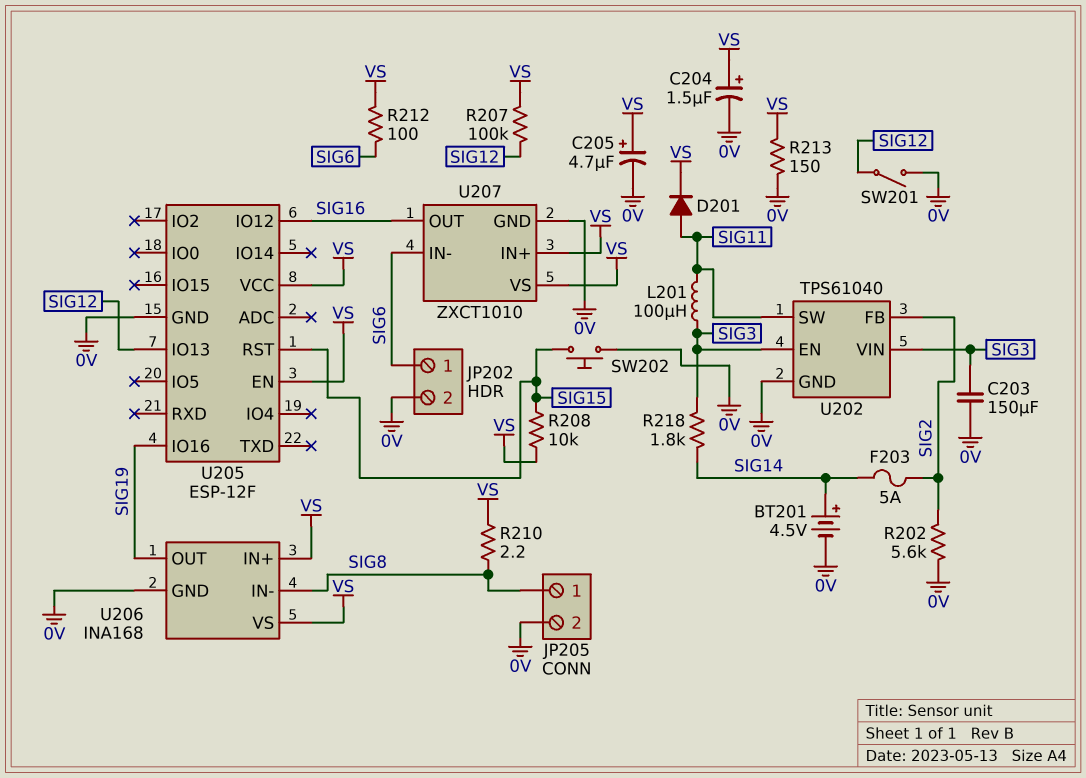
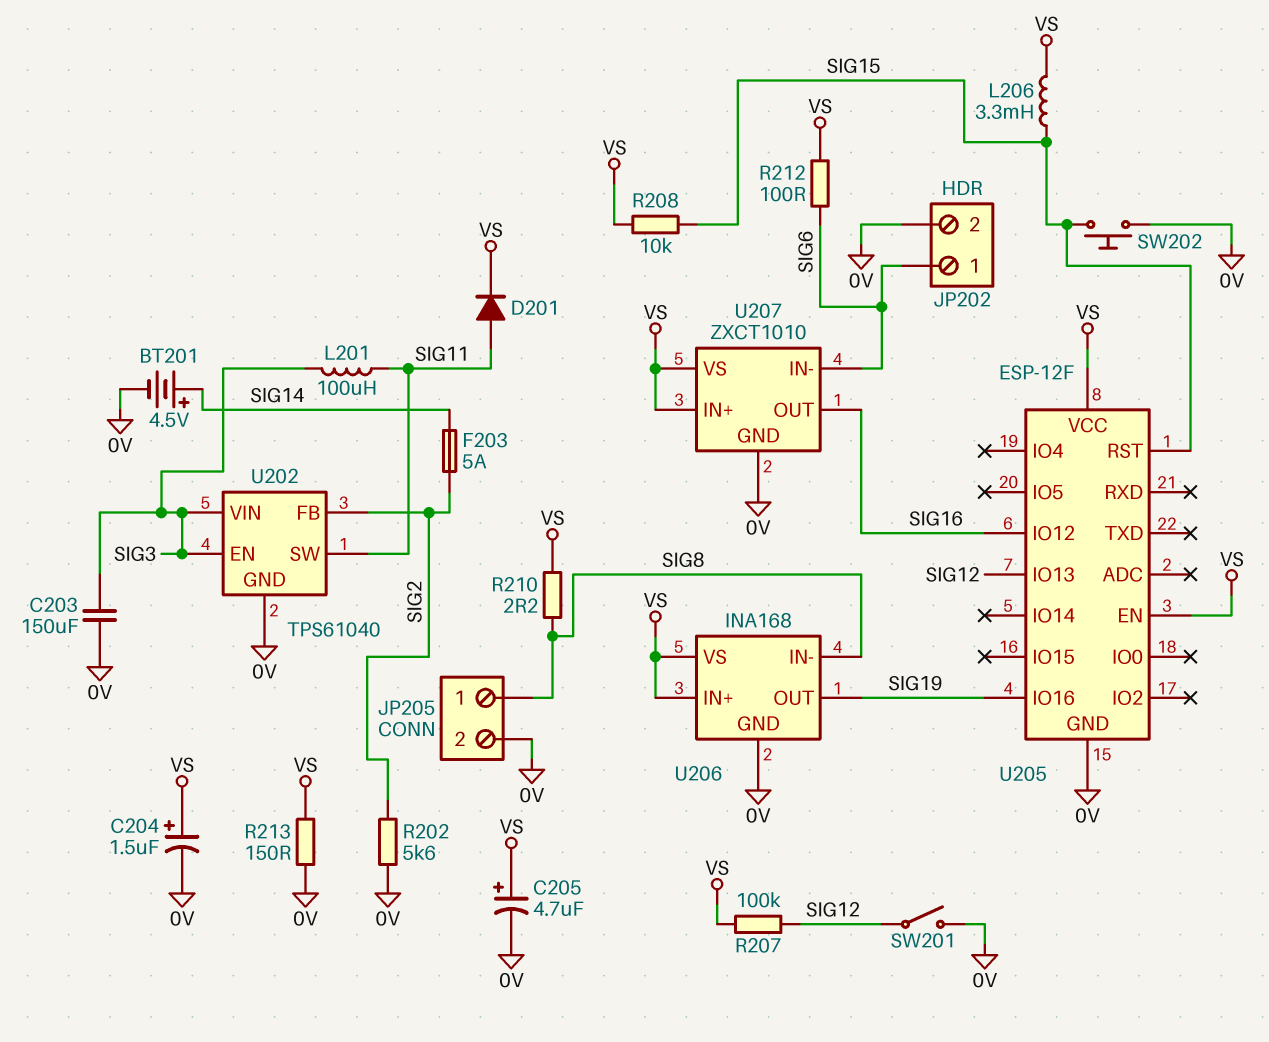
L206: none -> 3.3mH (SIG15, VS)
R218: 1.8k (SIG3, SIG14) -> none

